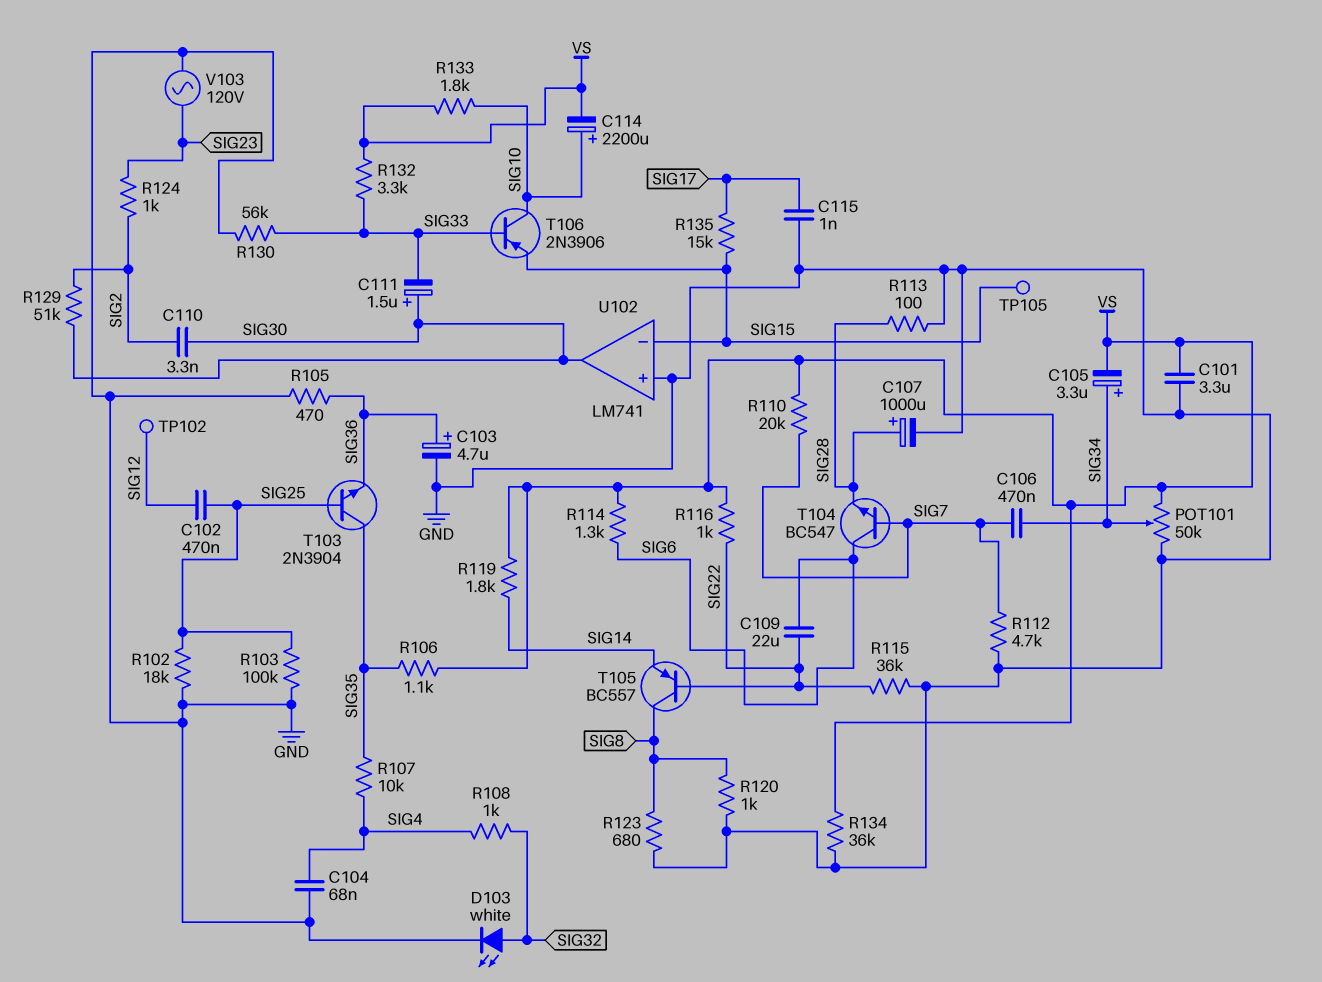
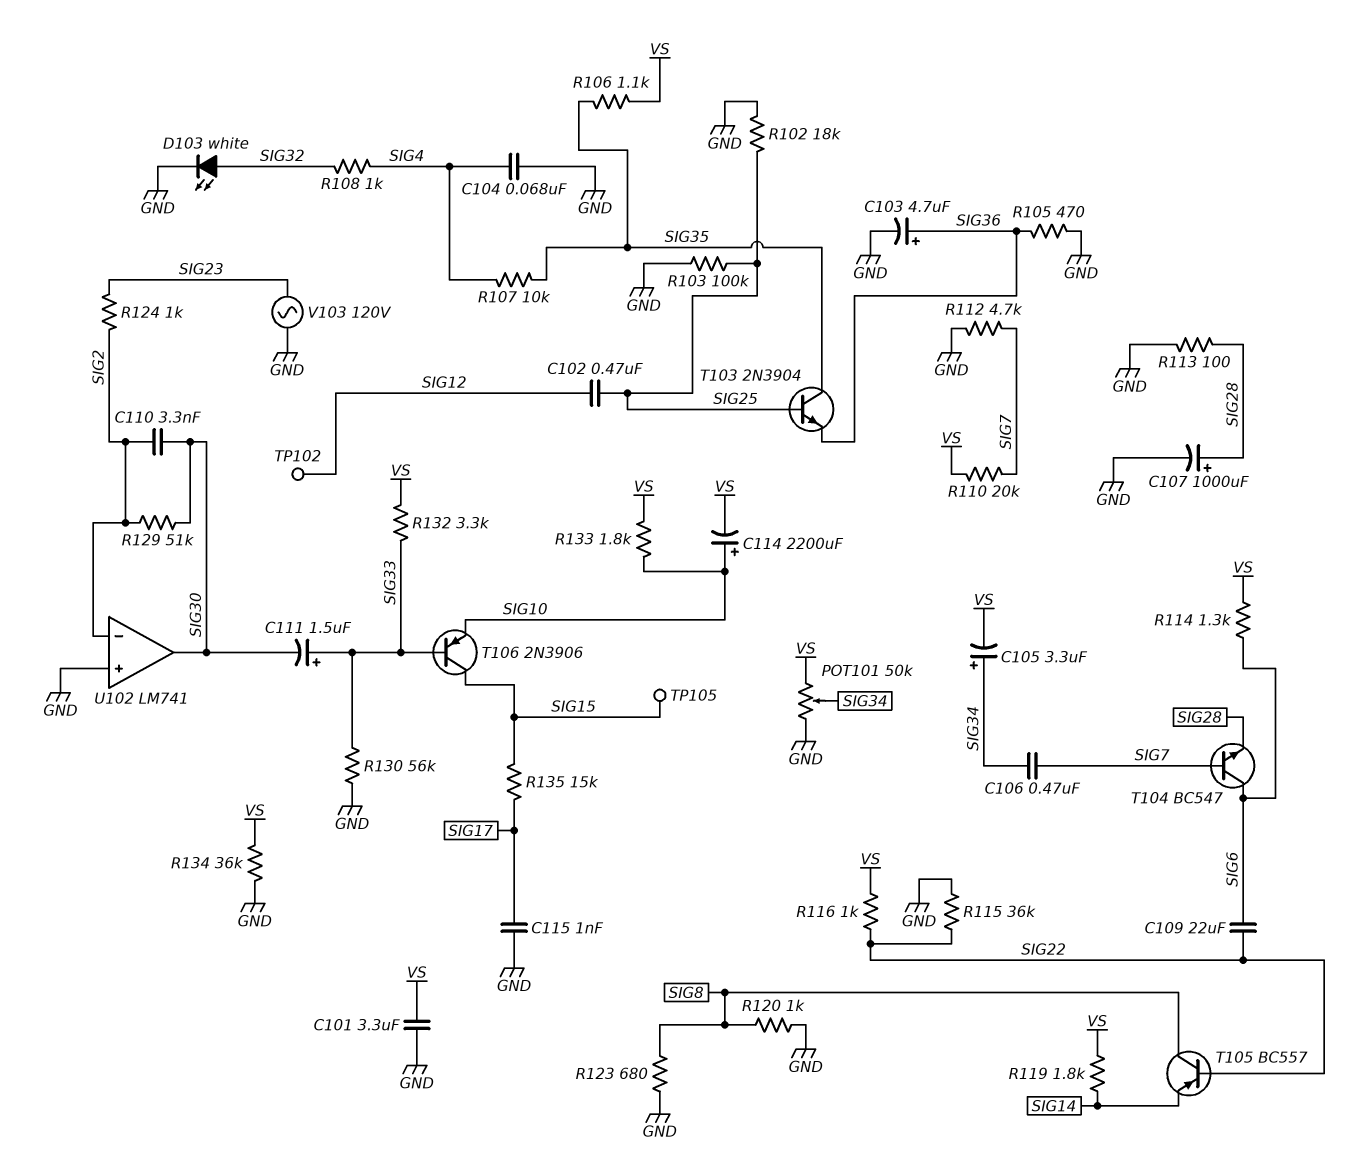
C111: 1.5uF (plus SIG30, minus SIG33) -> 1.5uF (plus SIG33, minus SIG30)
T106: PNP 2N3906 (B SIG33, C SIG10, E SIG15) -> PNP 2N3906 (B SIG33, C SIG15, E SIG10)
U102 pin in-: SIG15 -> SIG2

